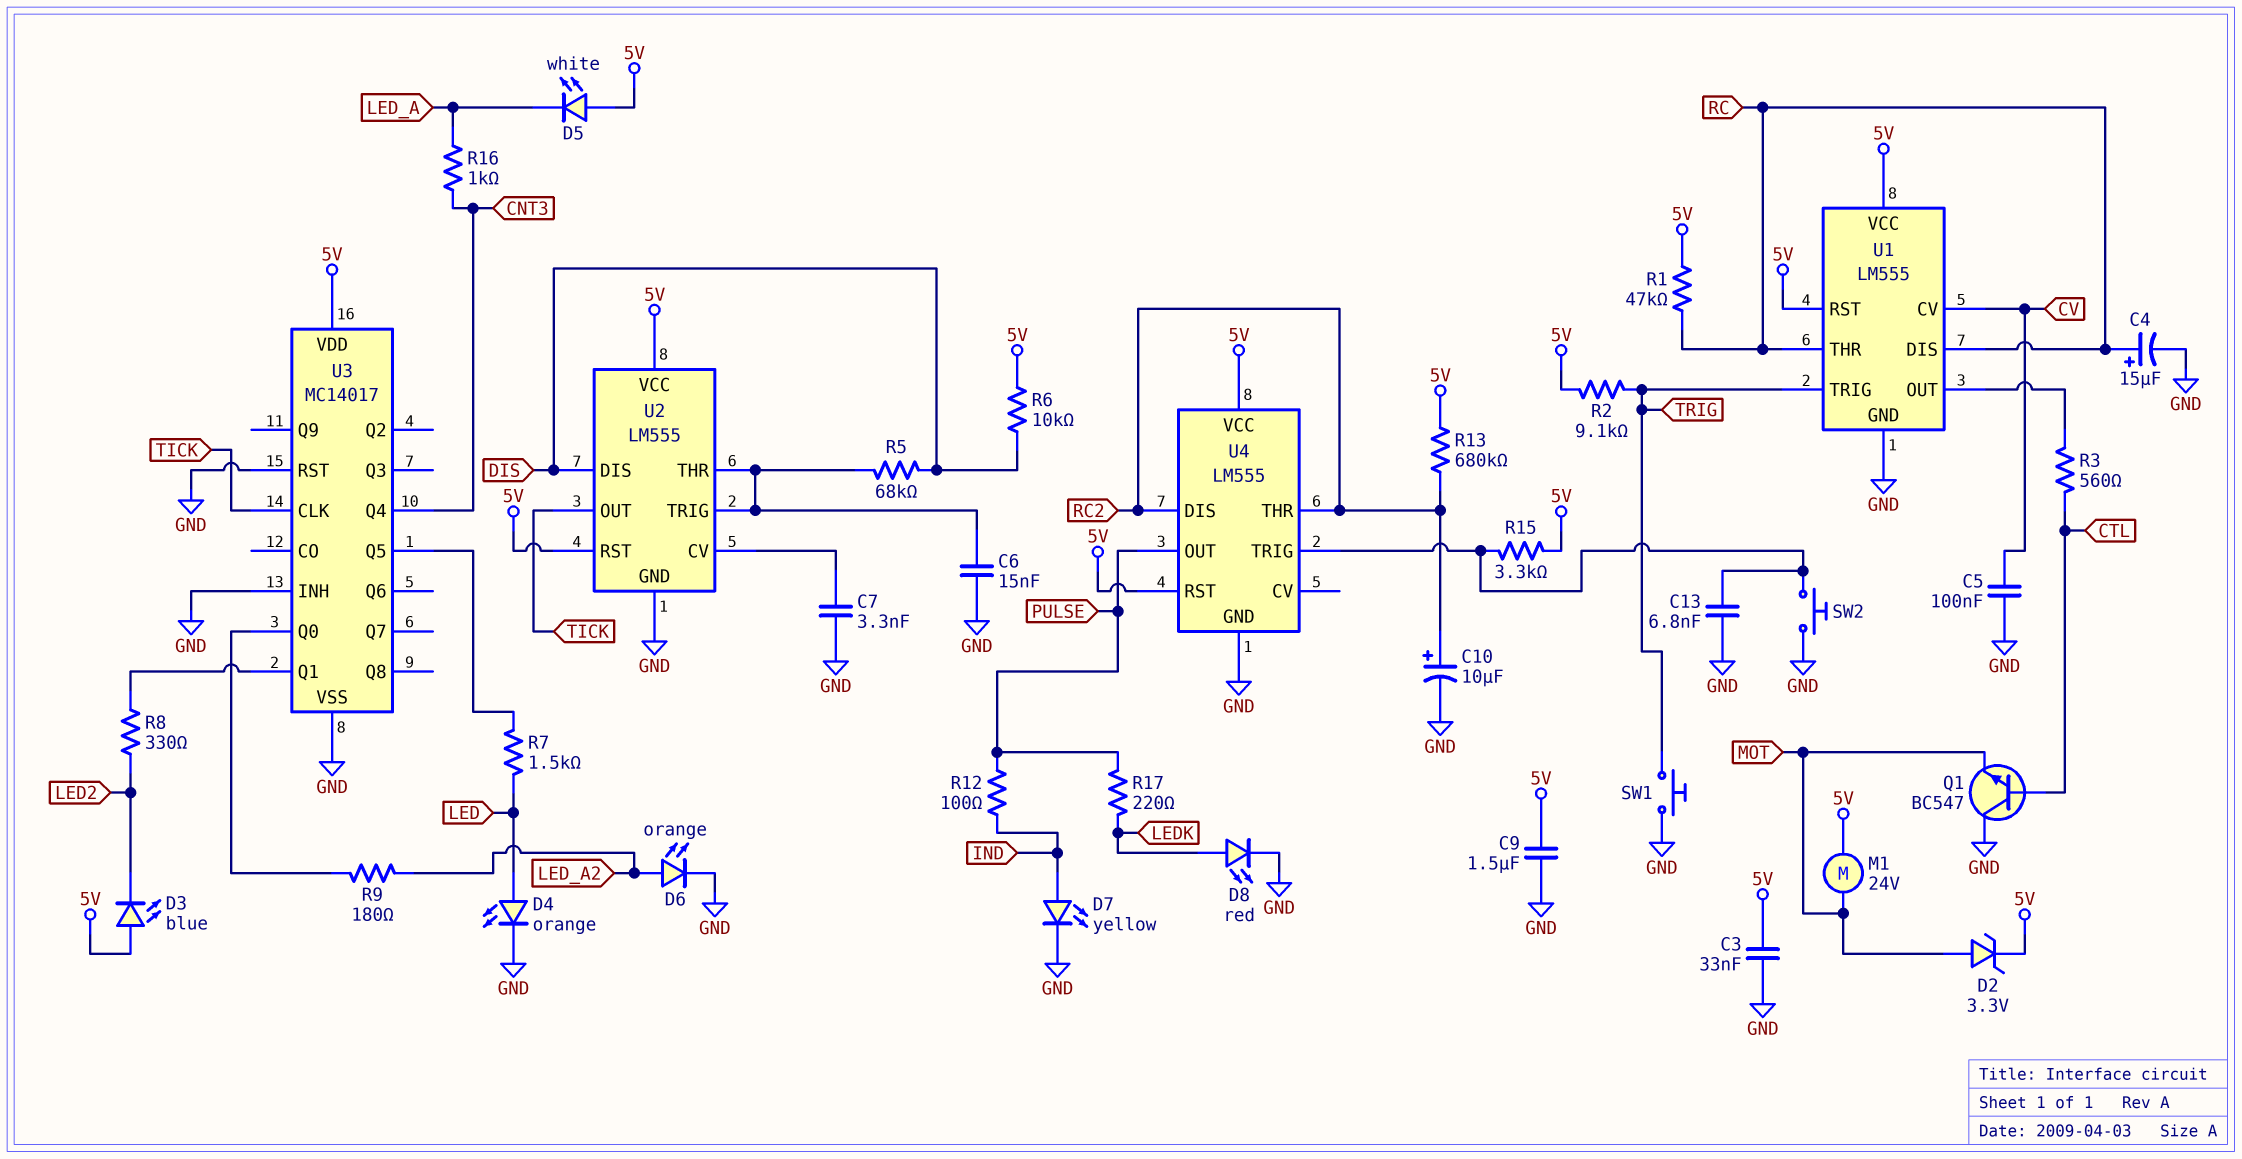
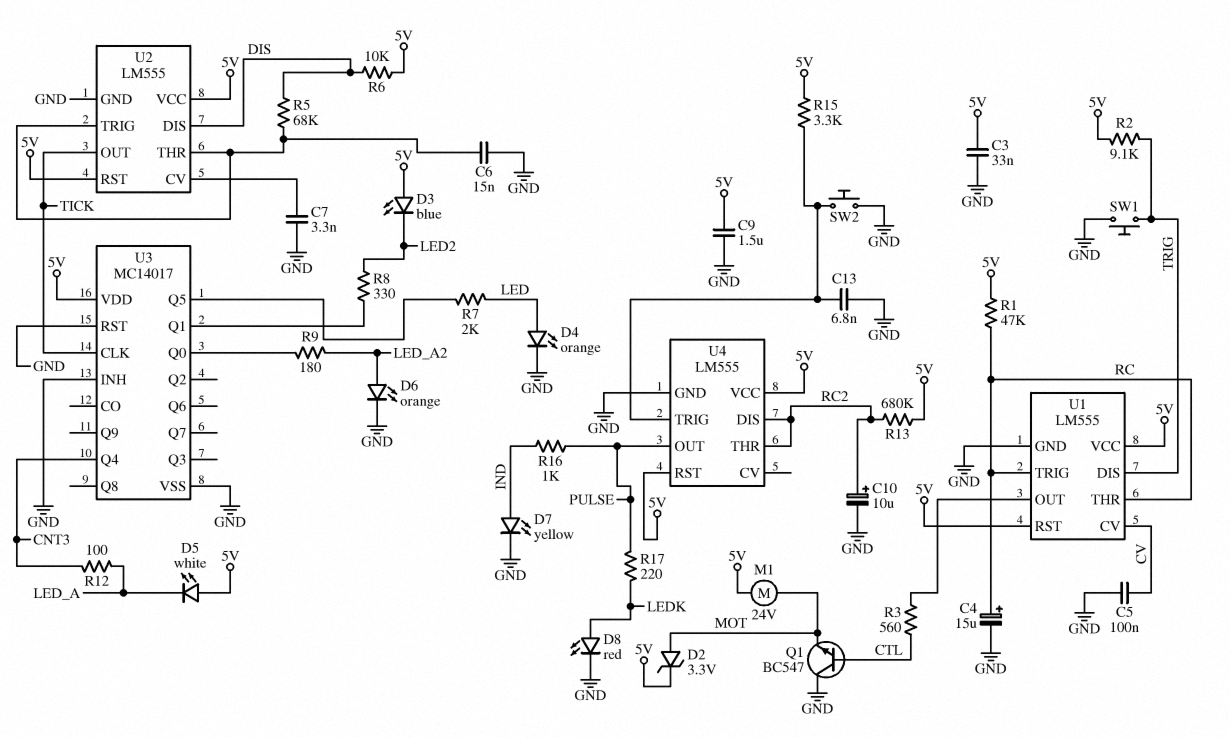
R7: 1.5k (LED, U3/Q5) -> 2k (LED, U3/Q5)
R12: 100 (IND, PULSE) -> 100 (CNT3, LED_A)
R16: 1k (CNT3, LED_A) -> 1k (IND, PULSE)
U1 pin DIS: RC -> TRIG
U1 pin TRIG: TRIG -> RC

